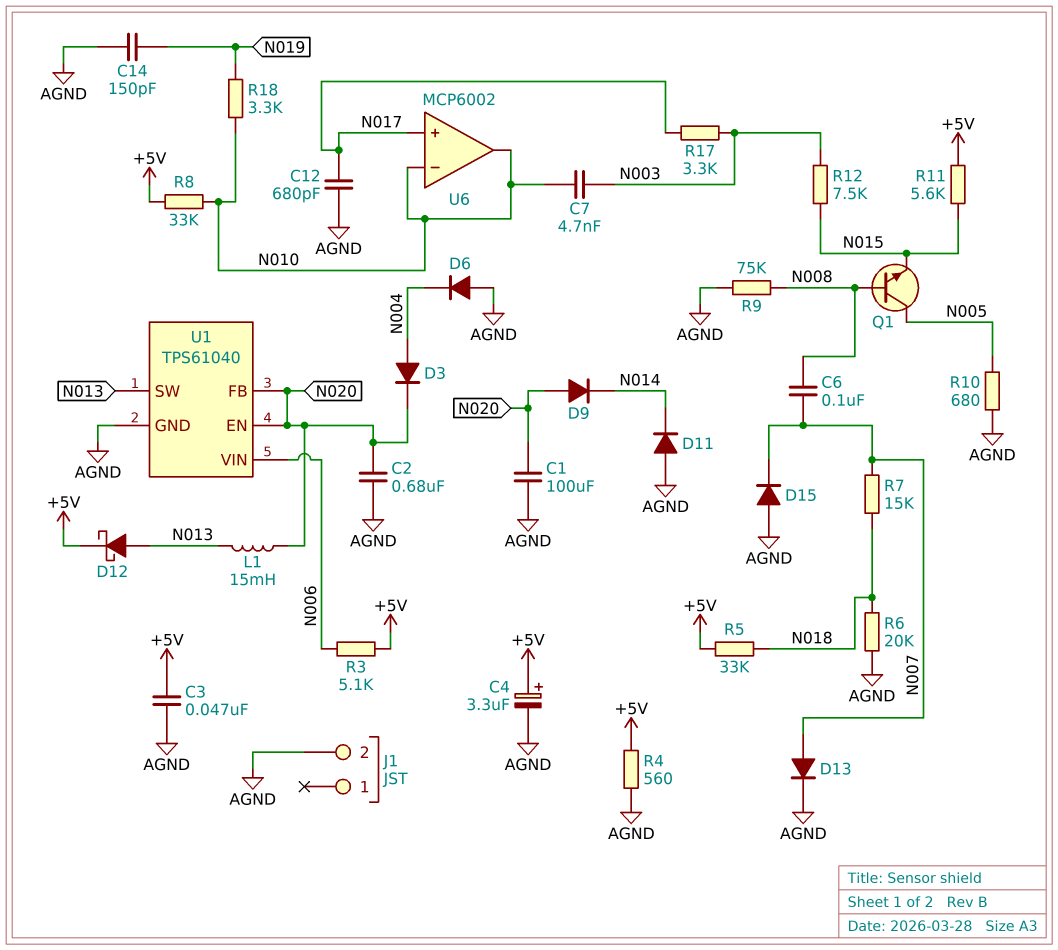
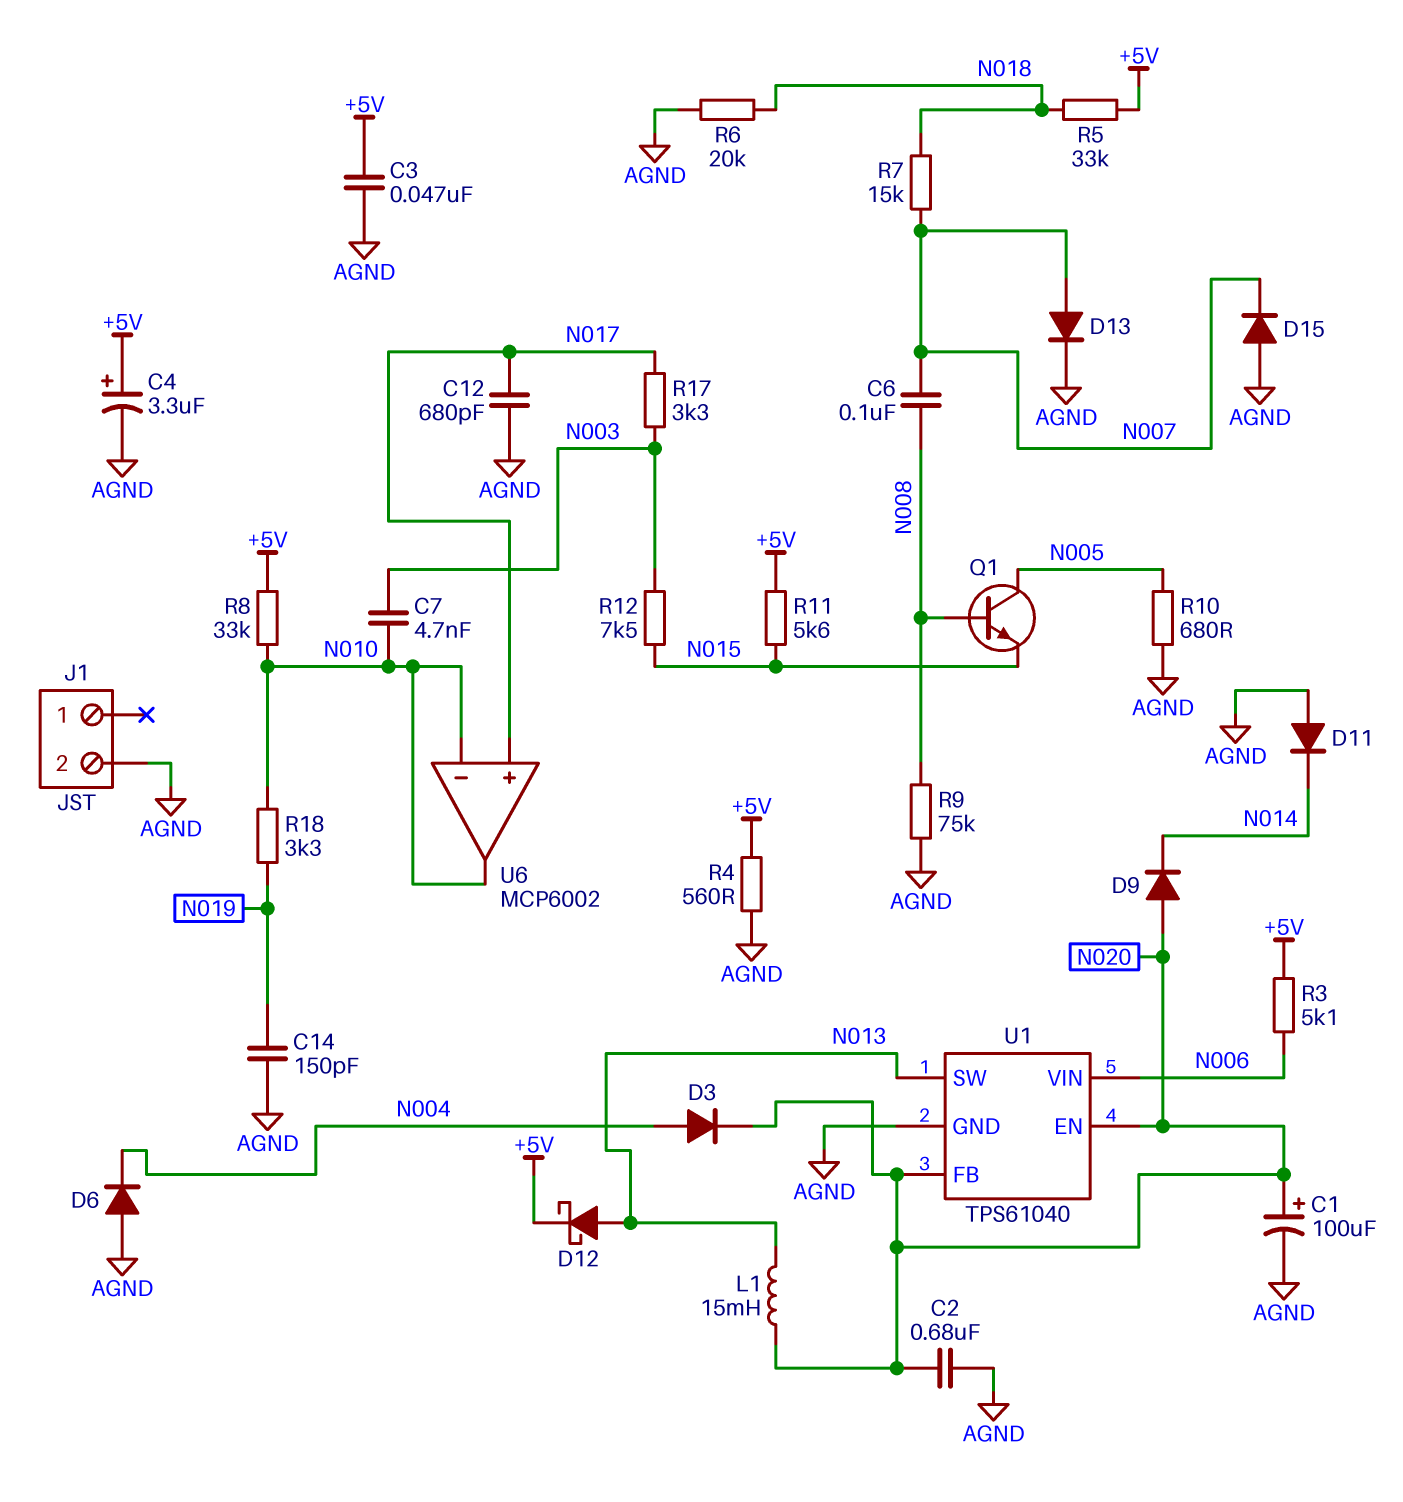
C1: 100uF (AGND, N020) -> 100uF (plus N020, minus AGND)

